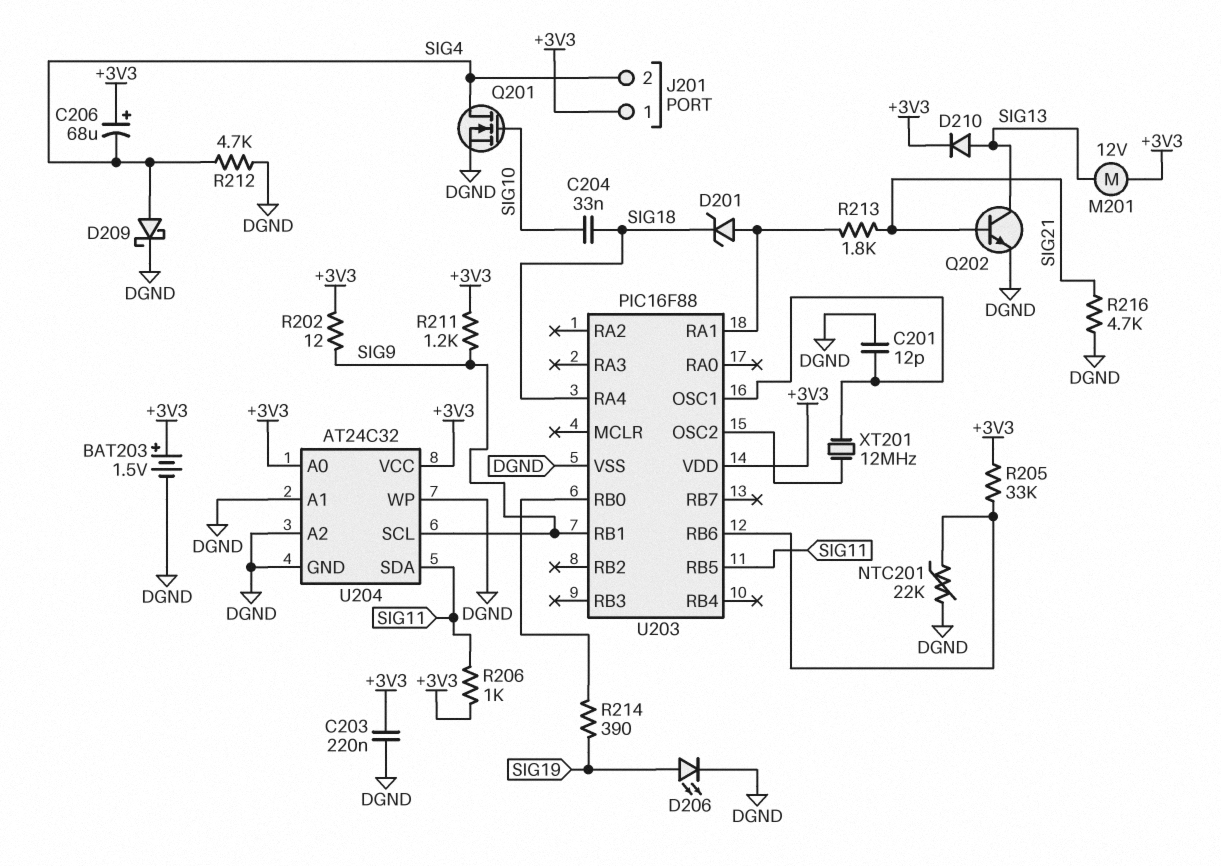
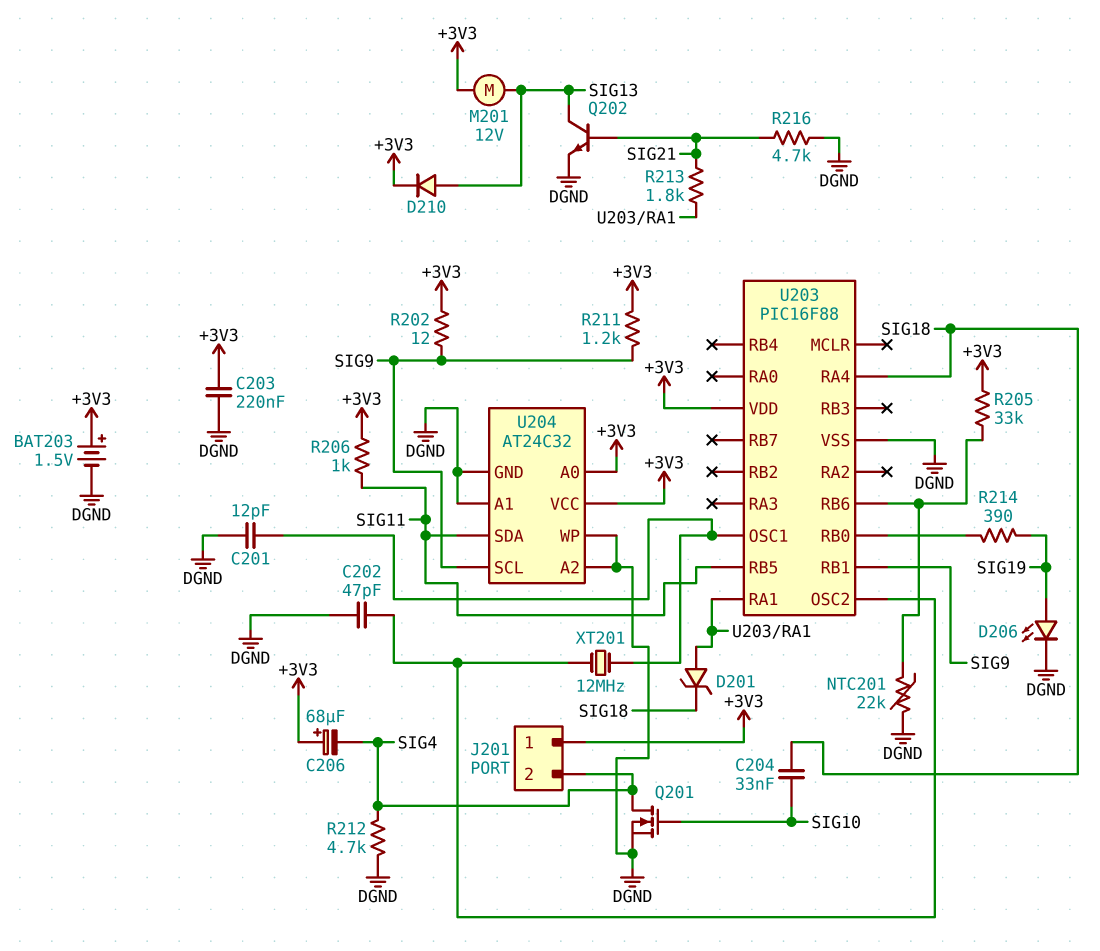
C202: none -> 47pF (DGND, U203/OSC2)
D209: schottky (A SIG4, K DGND) -> none

